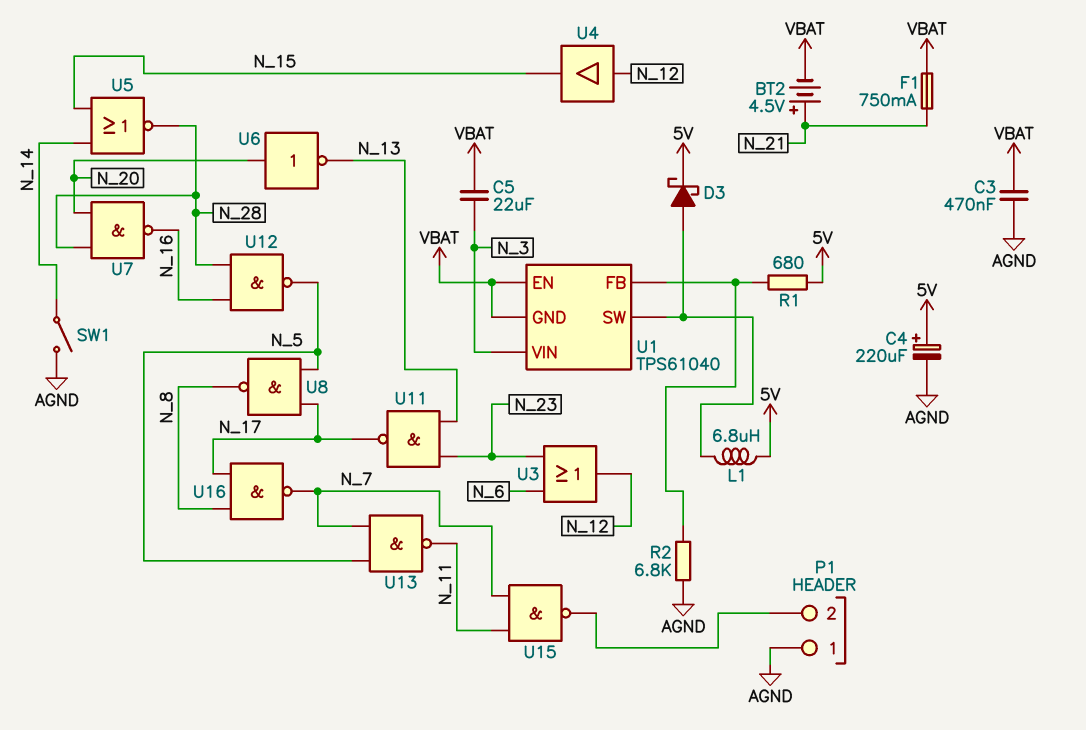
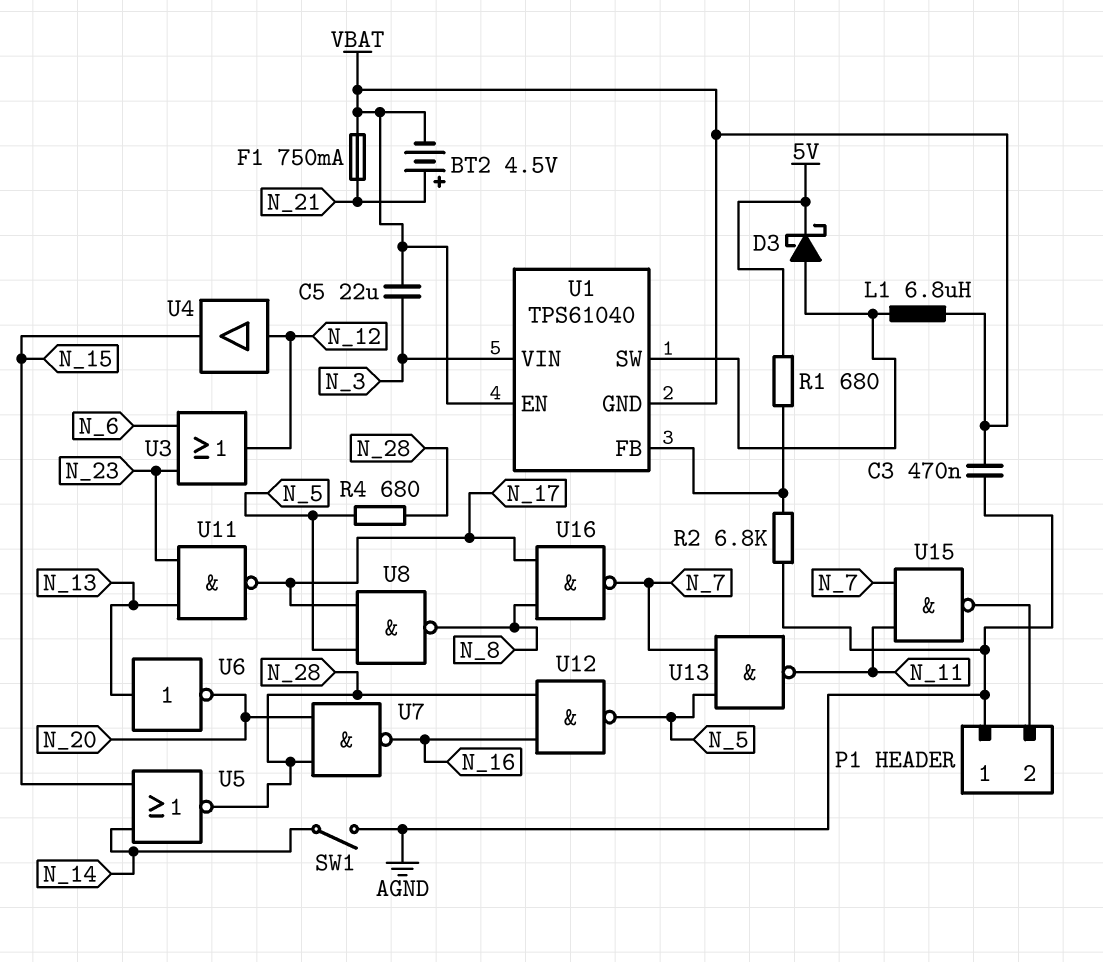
C4: 220uF (plus 5V, minus AGND) -> none
L1: 6.8uH (5V, U1/SW) -> 6.8uH (U1/SW, VBAT)
R4: none -> 680 (N_5, N_28)
U6: NOT (in N_20, out N_13) -> NOT (in N_13, out N_20)

